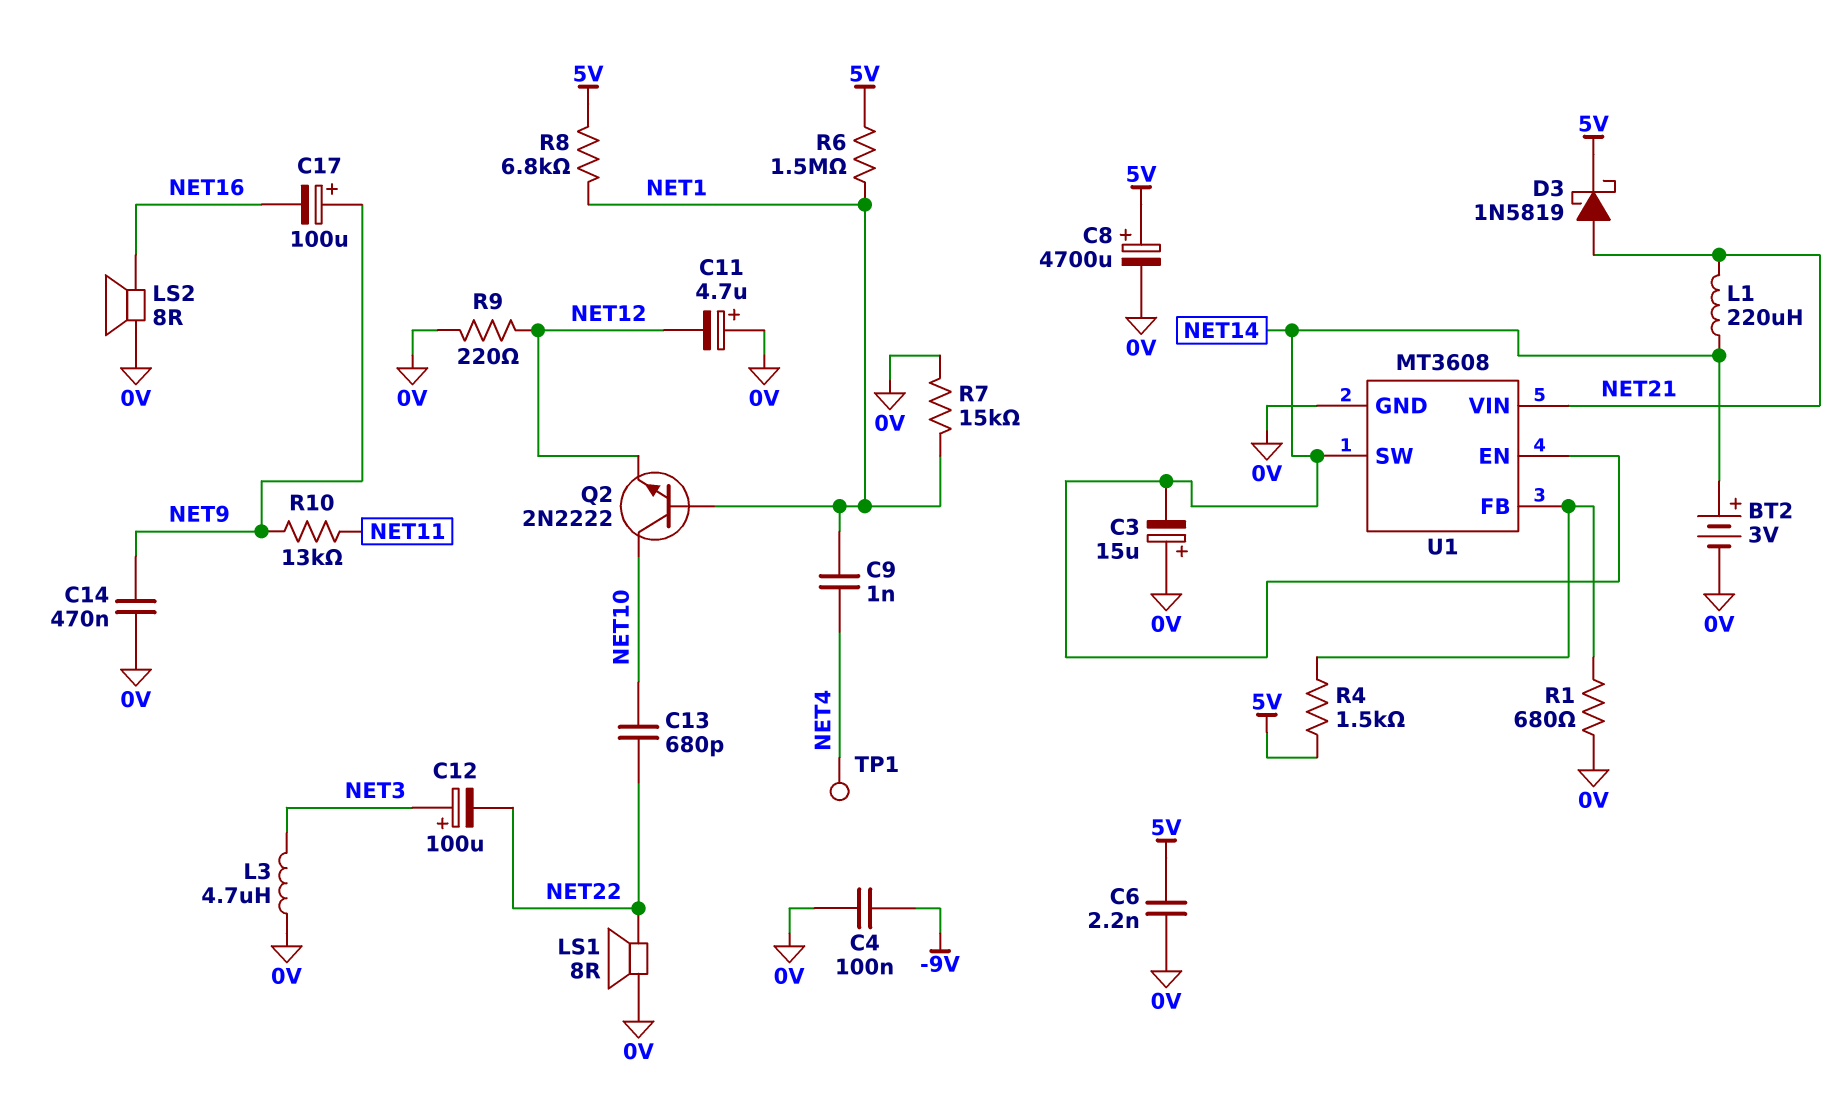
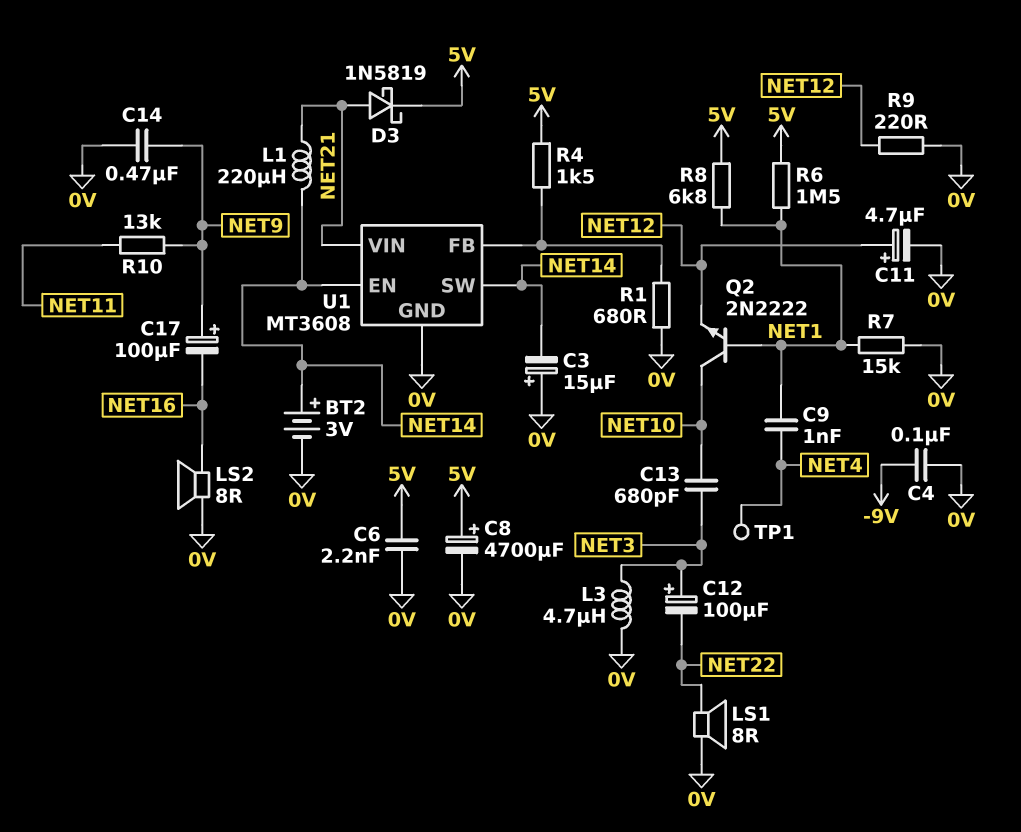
C11: 4.7uF (plus 0V, minus NET12) -> 4.7uF (plus NET12, minus 0V)
C13: 680pF (NET10, NET22) -> 680pF (NET3, NET10)

